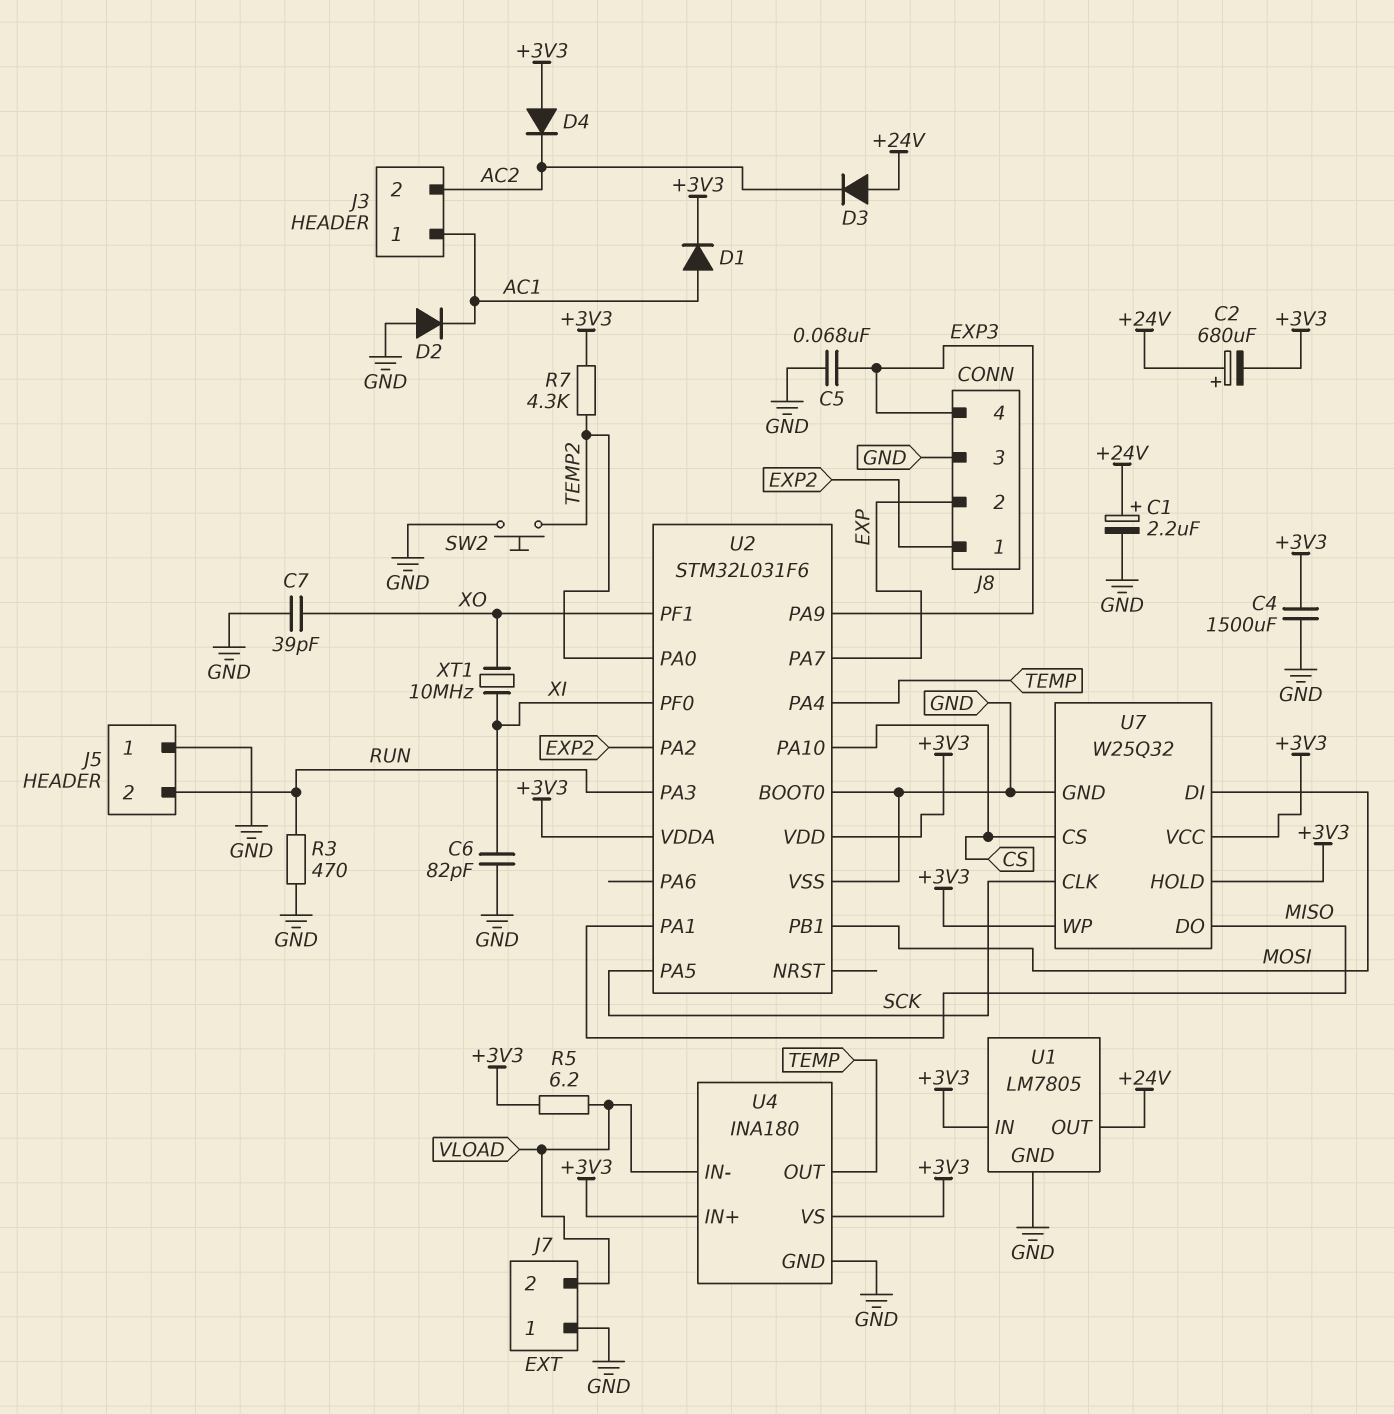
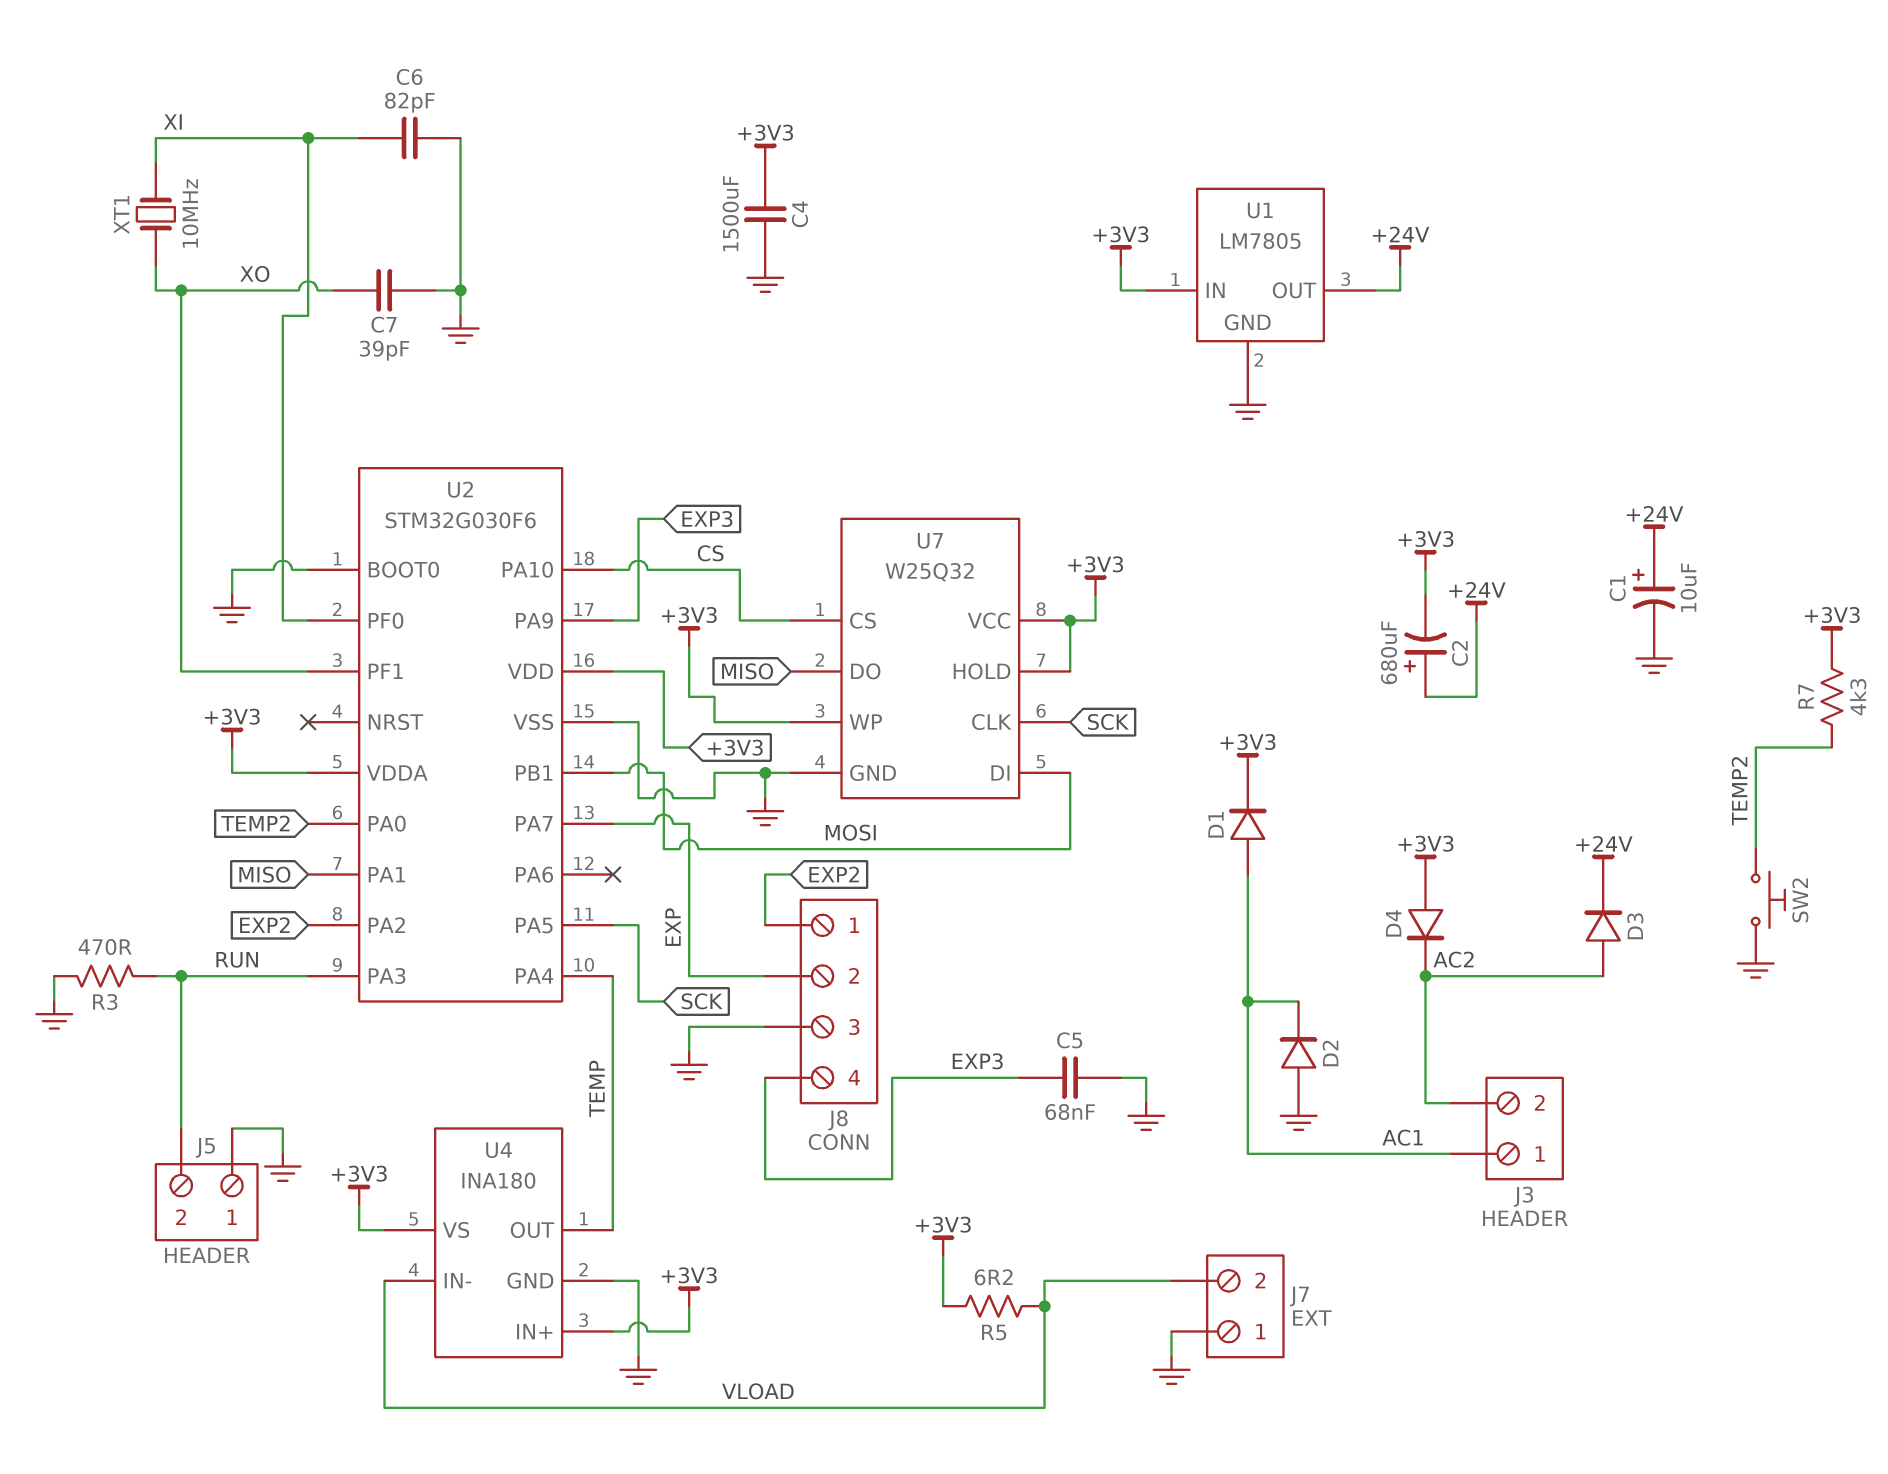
C1: 2.2uF (plus +24V, minus GND) -> 10uF (plus +24V, minus GND)
D3: diode (A +24V, K AC2) -> diode (A AC2, K +24V)
U2: STM32L031F6 -> STM32G030F6

